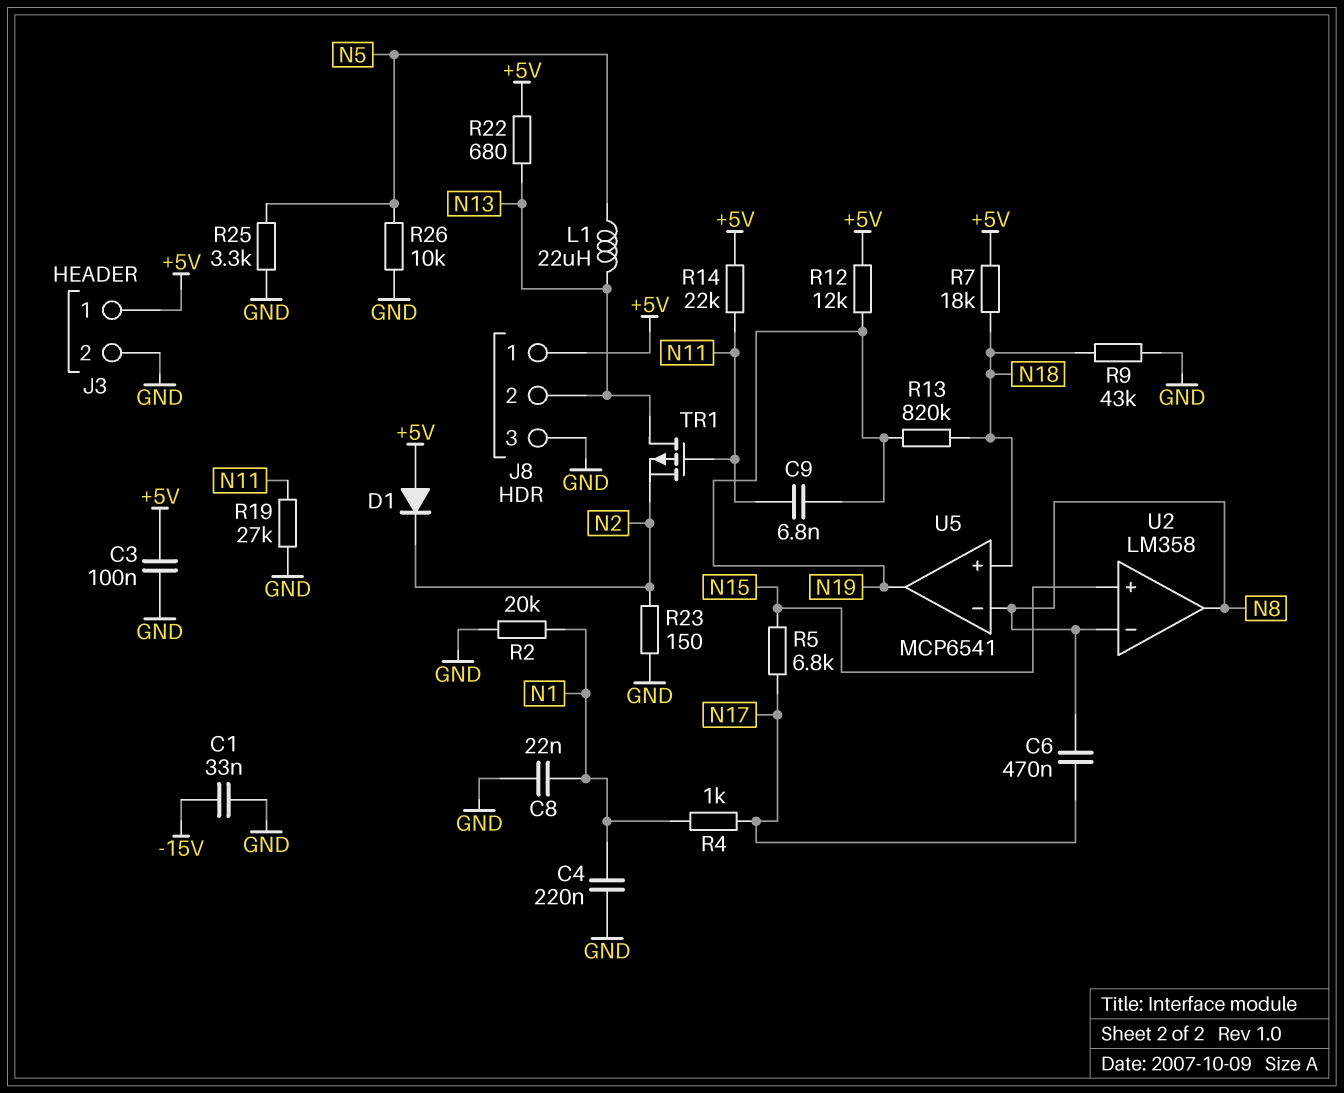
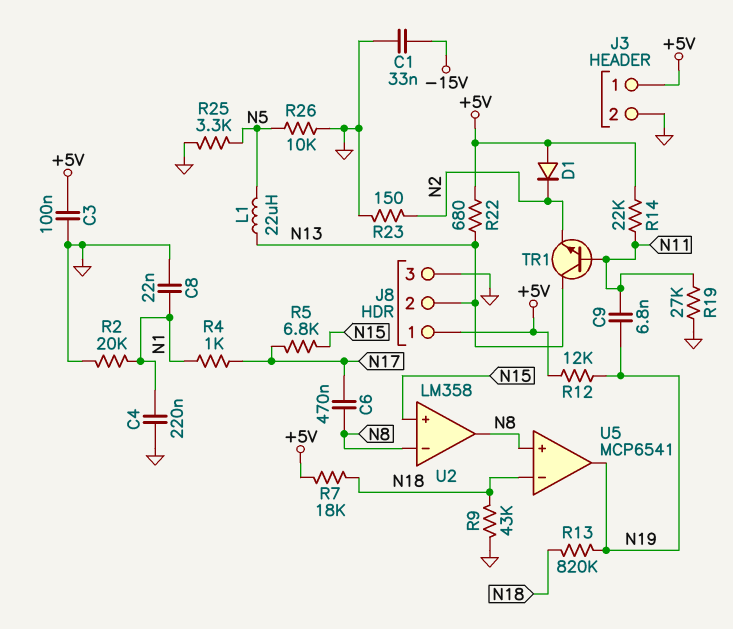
TR1: PMOS (G N11, D N13, S N2) -> NPN (B N11, C N13, E N2)
U5 pin in+: N18 -> N8
U5 pin in-: N8 -> N18

